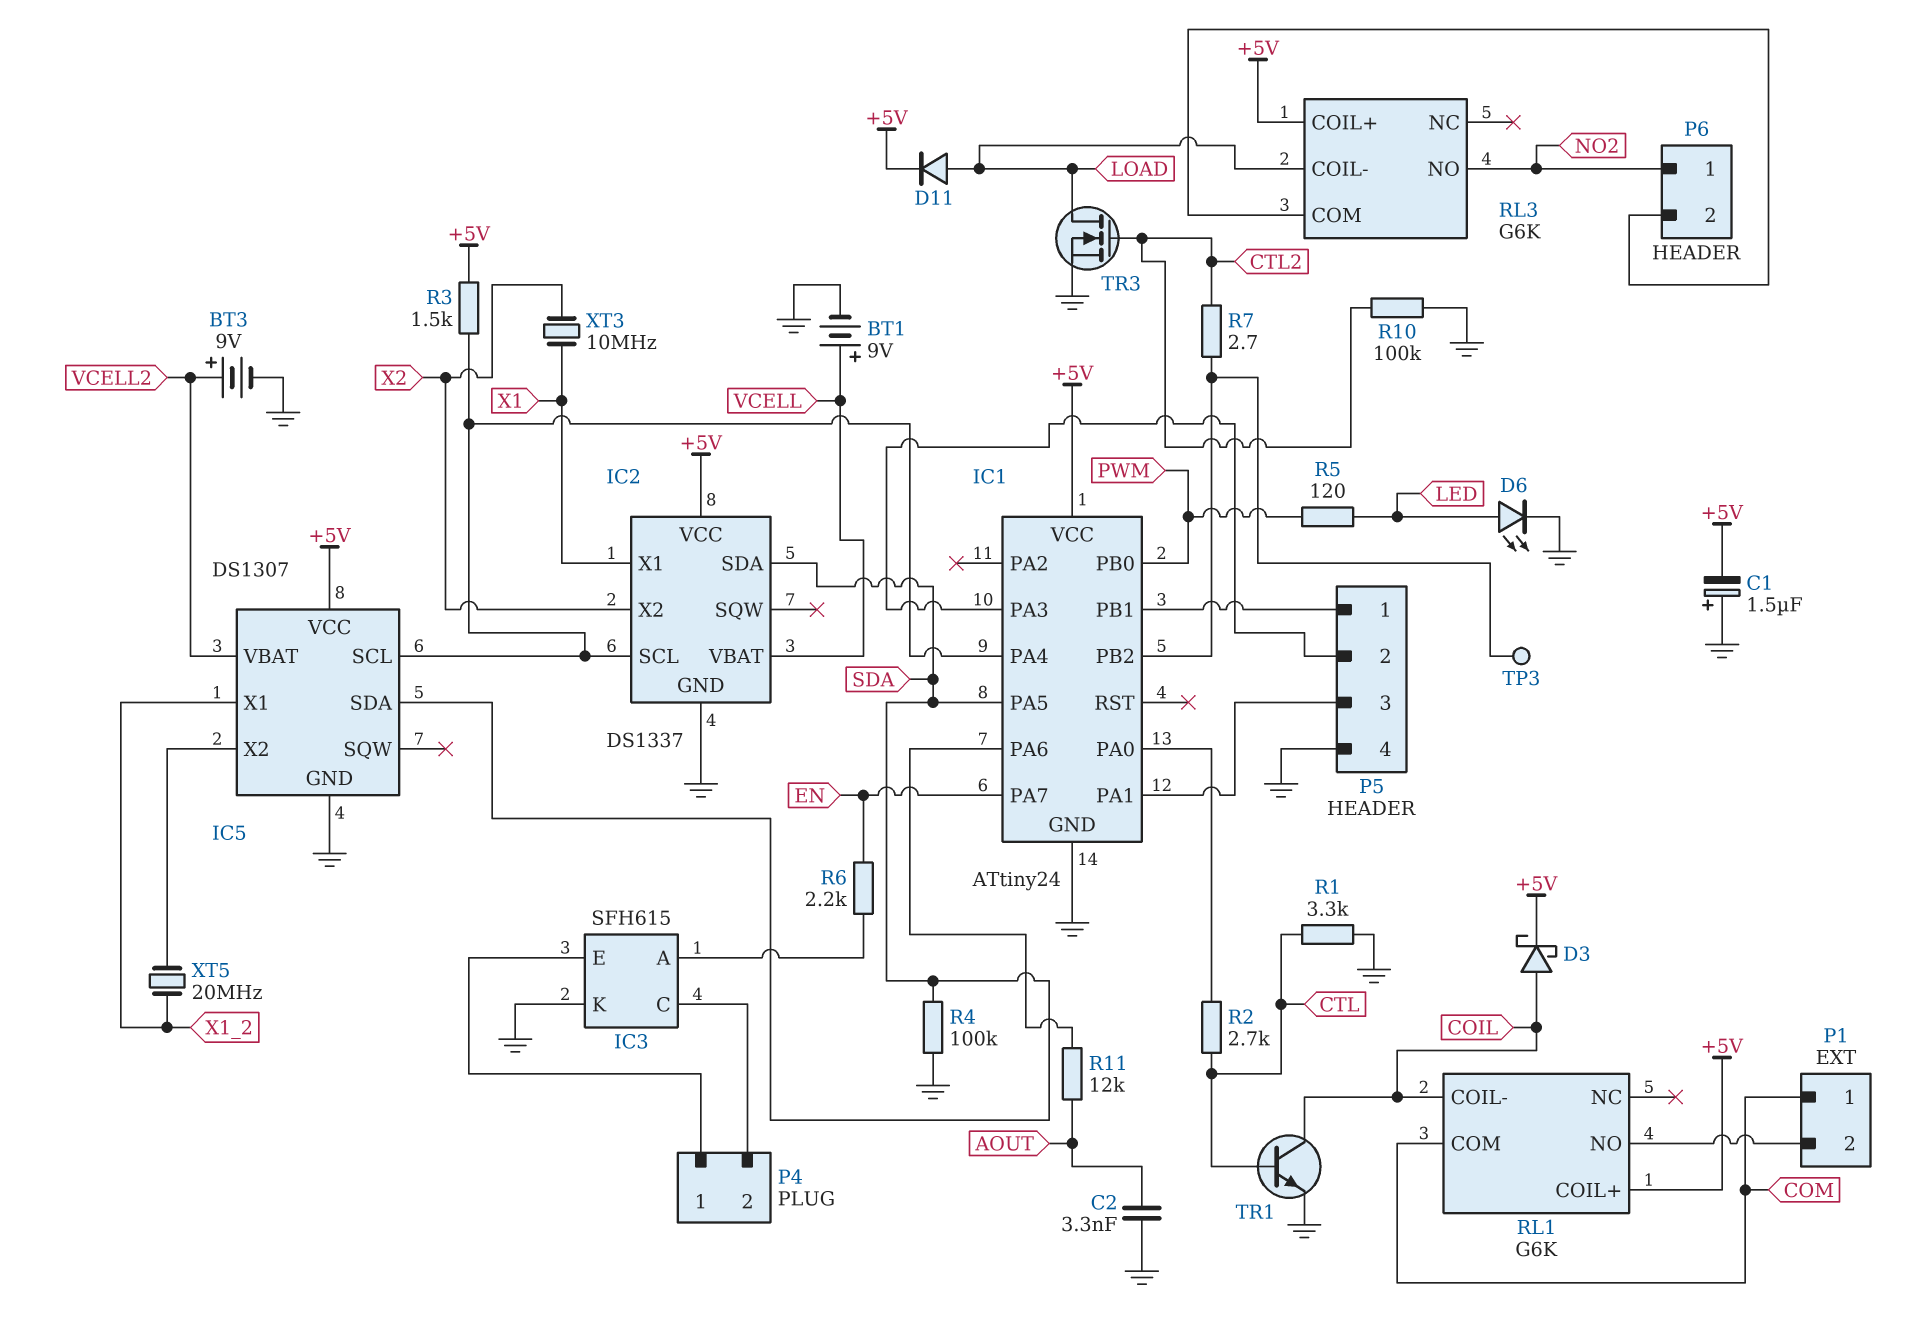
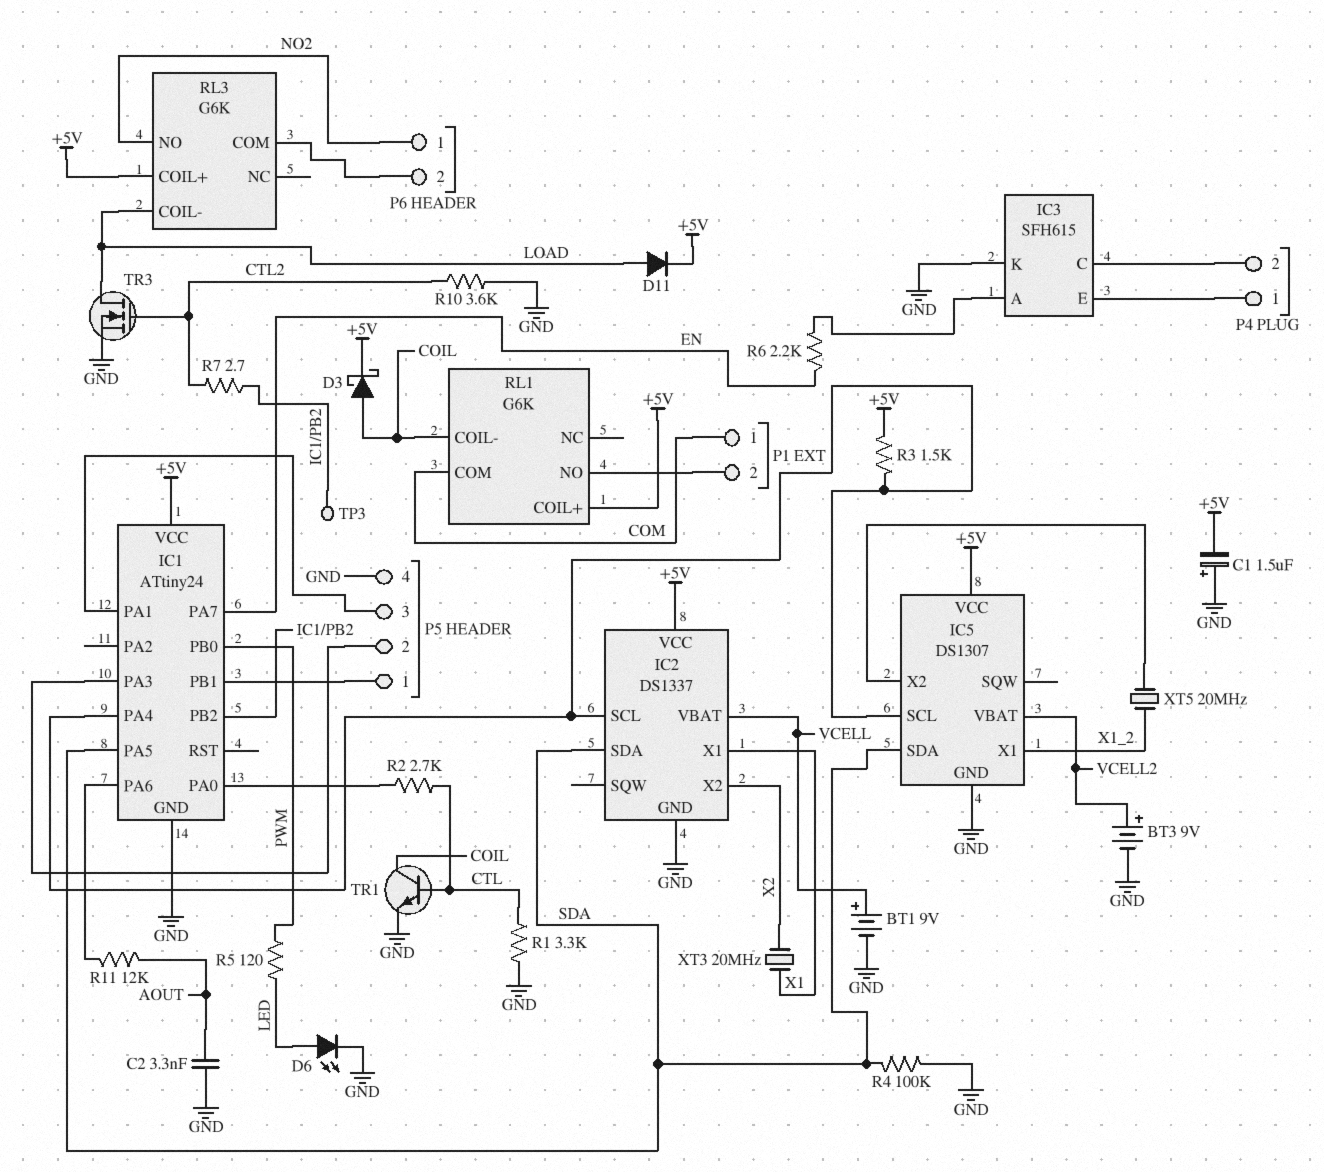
R10: 100k (CTL2, GND) -> 3.6k (CTL2, GND)
XT3: 10MHz (X1, X2) -> 20MHz (X1, X2)

